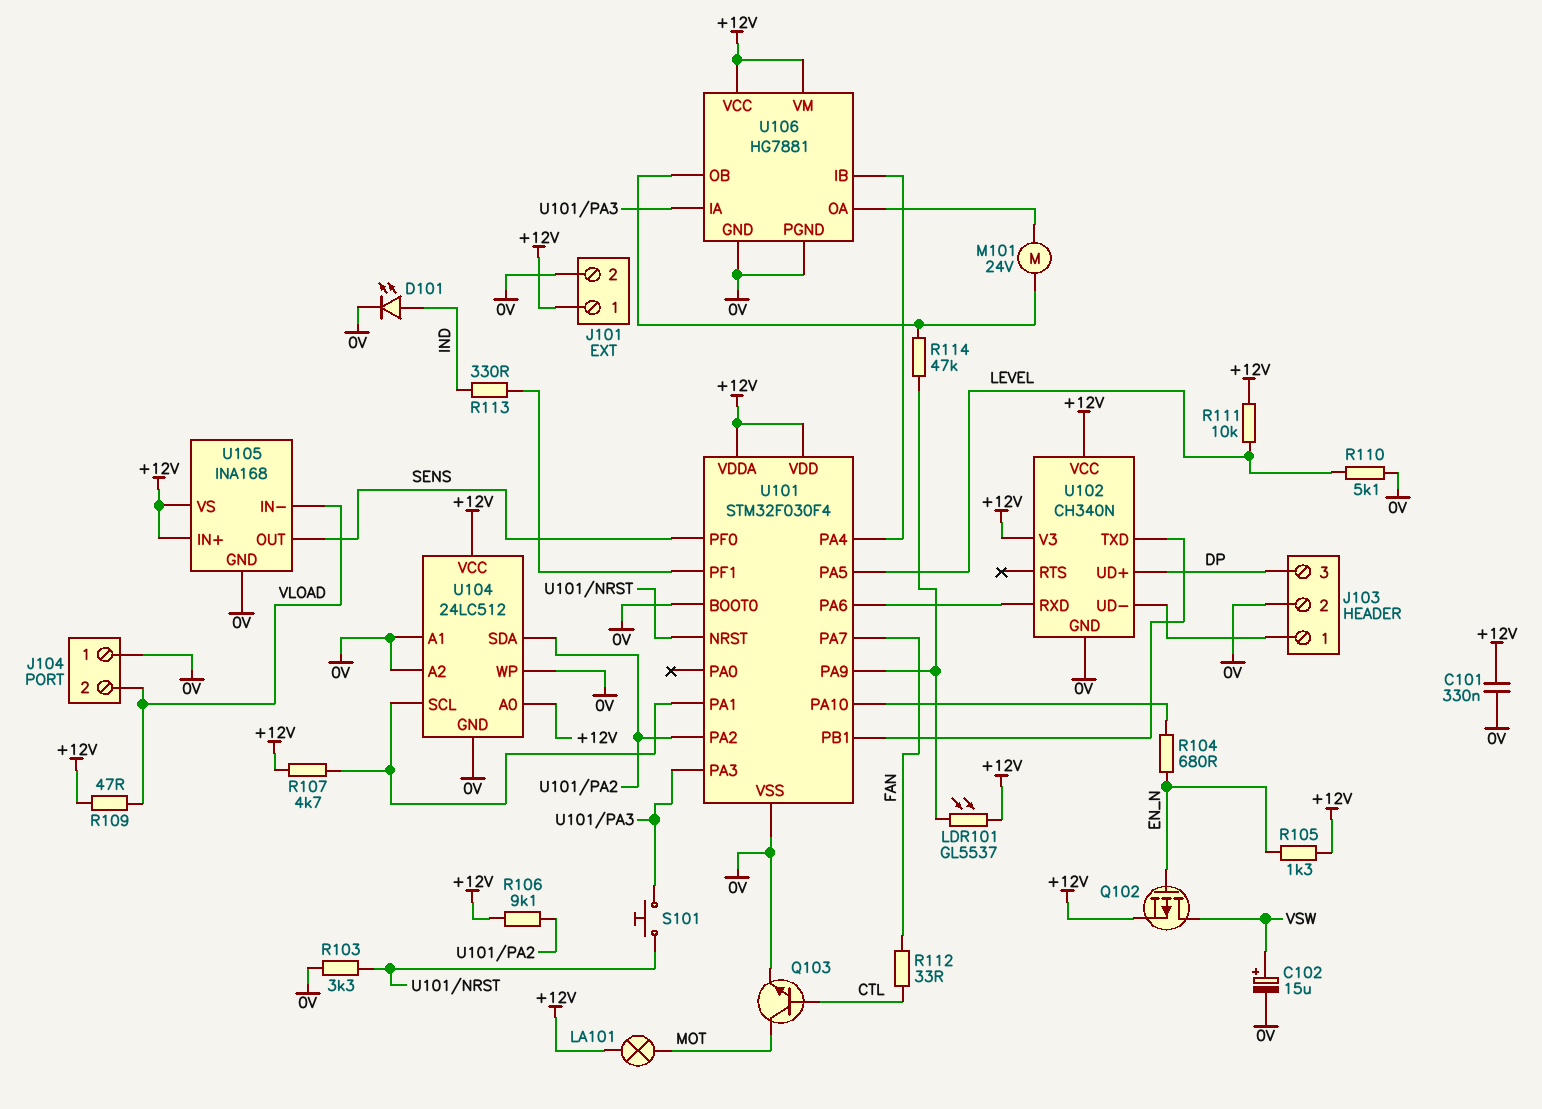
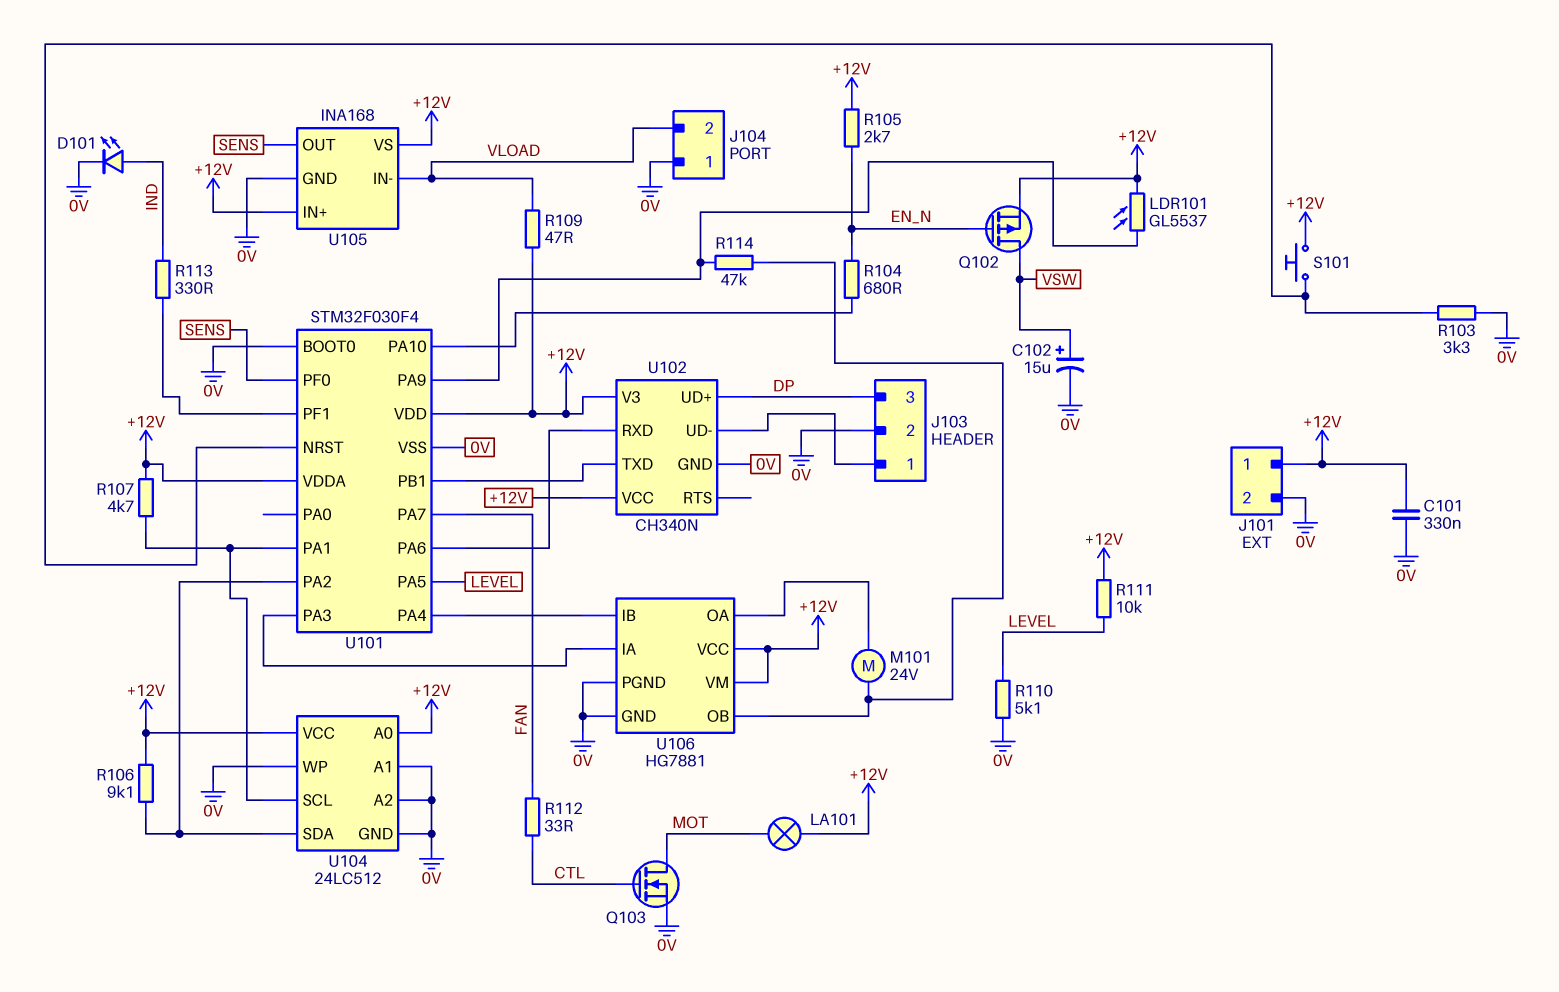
Q103: NPN (B CTL, C MOT, E 0V) -> NMOS (G CTL, D MOT, S 0V)
R105: 1.3k (+12V, EN_N) -> 2.7k (+12V, EN_N)
S101: button (U101/NRST, U101/PA3) -> button (+12V, U101/NRST)

